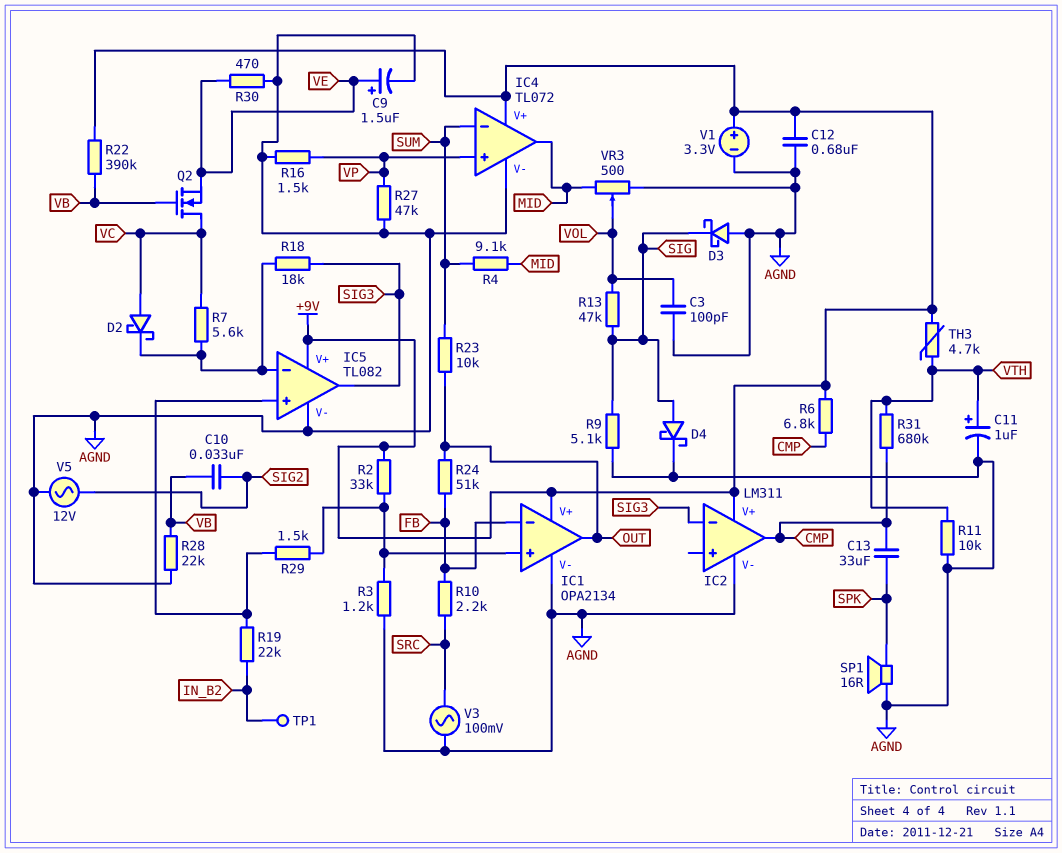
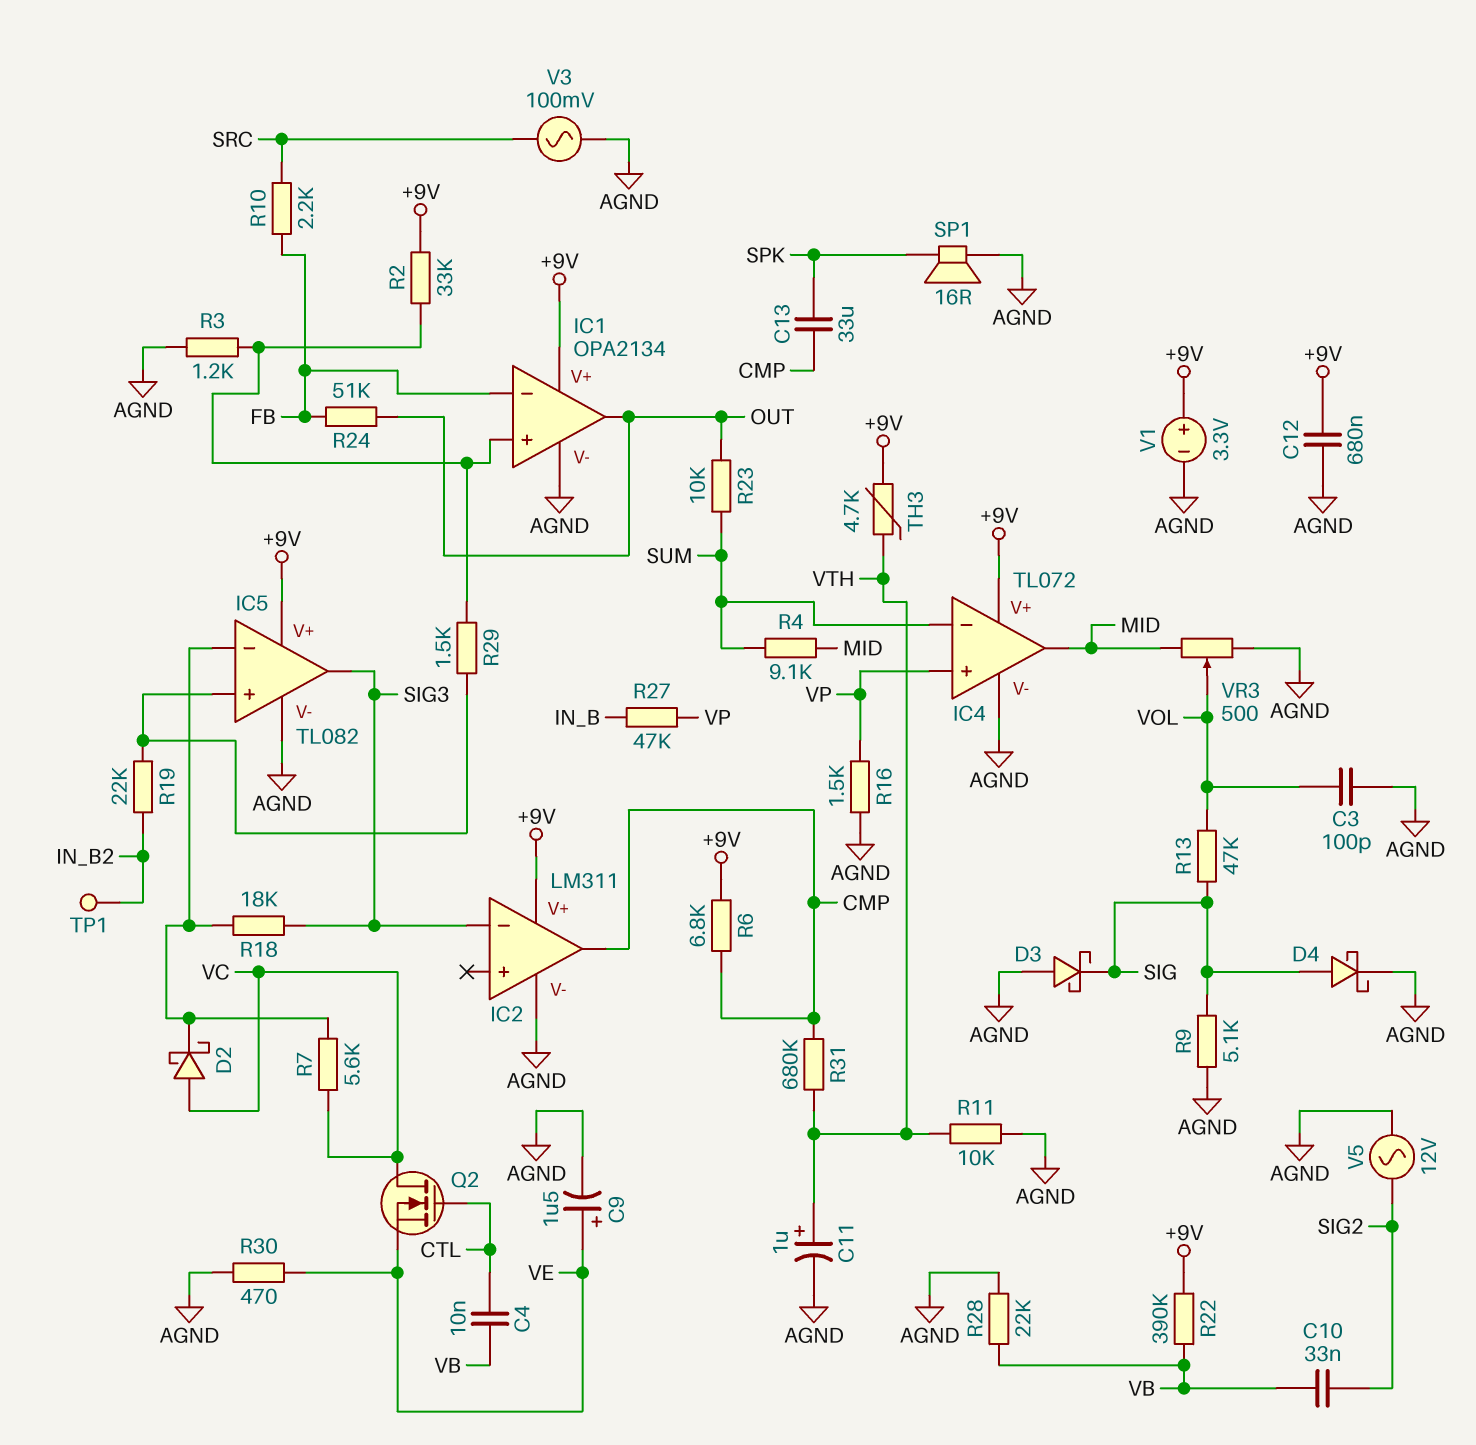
C4: none -> 10nF (CTL, VB)
Q2: NMOS (G VB, D VC, S VE) -> NMOS (G CTL, D VC, S VE)
R27: 47k (AGND, VP) -> 47k (IN_B, VP)

